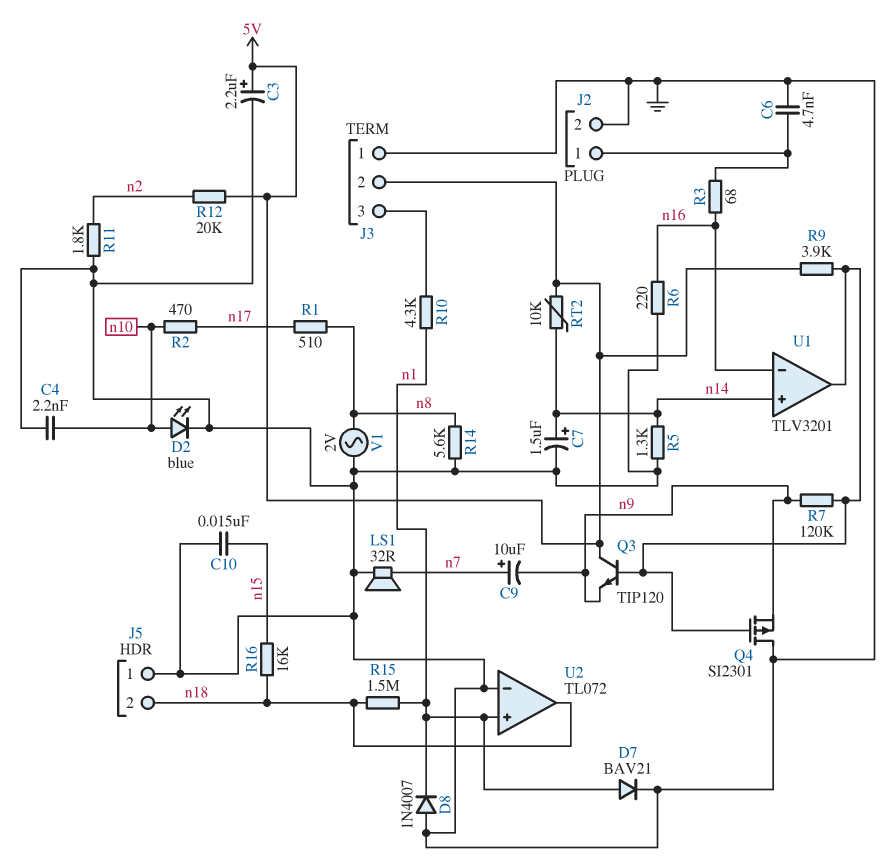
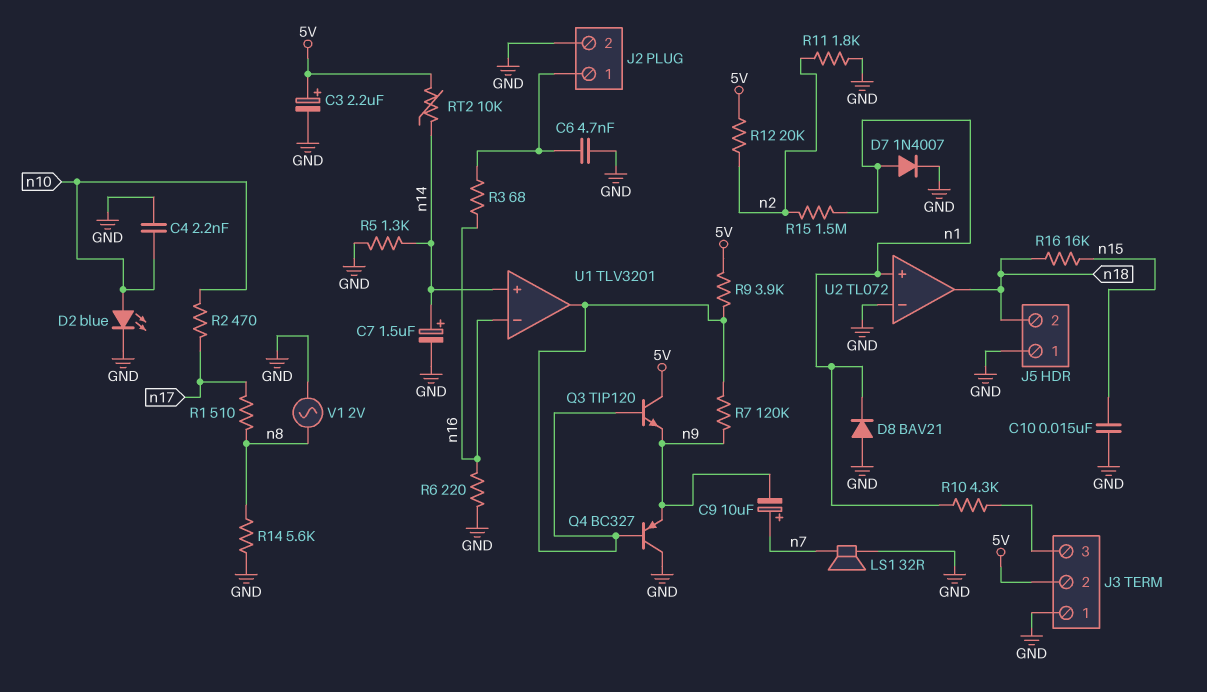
D7: diode BAV21 (A n1, K GND) -> diode 1N4007 (A n1, K GND)
D8: diode 1N4007 (A GND, K n1) -> diode BAV21 (A GND, K n1)
Q4: PMOS SI2301 (G U1/out, D GND, S n9) -> PNP BC327 (B U1/out, C GND, E n9)
R15: 1.5M (n1, n18) -> 1.5M (n1, n2)

